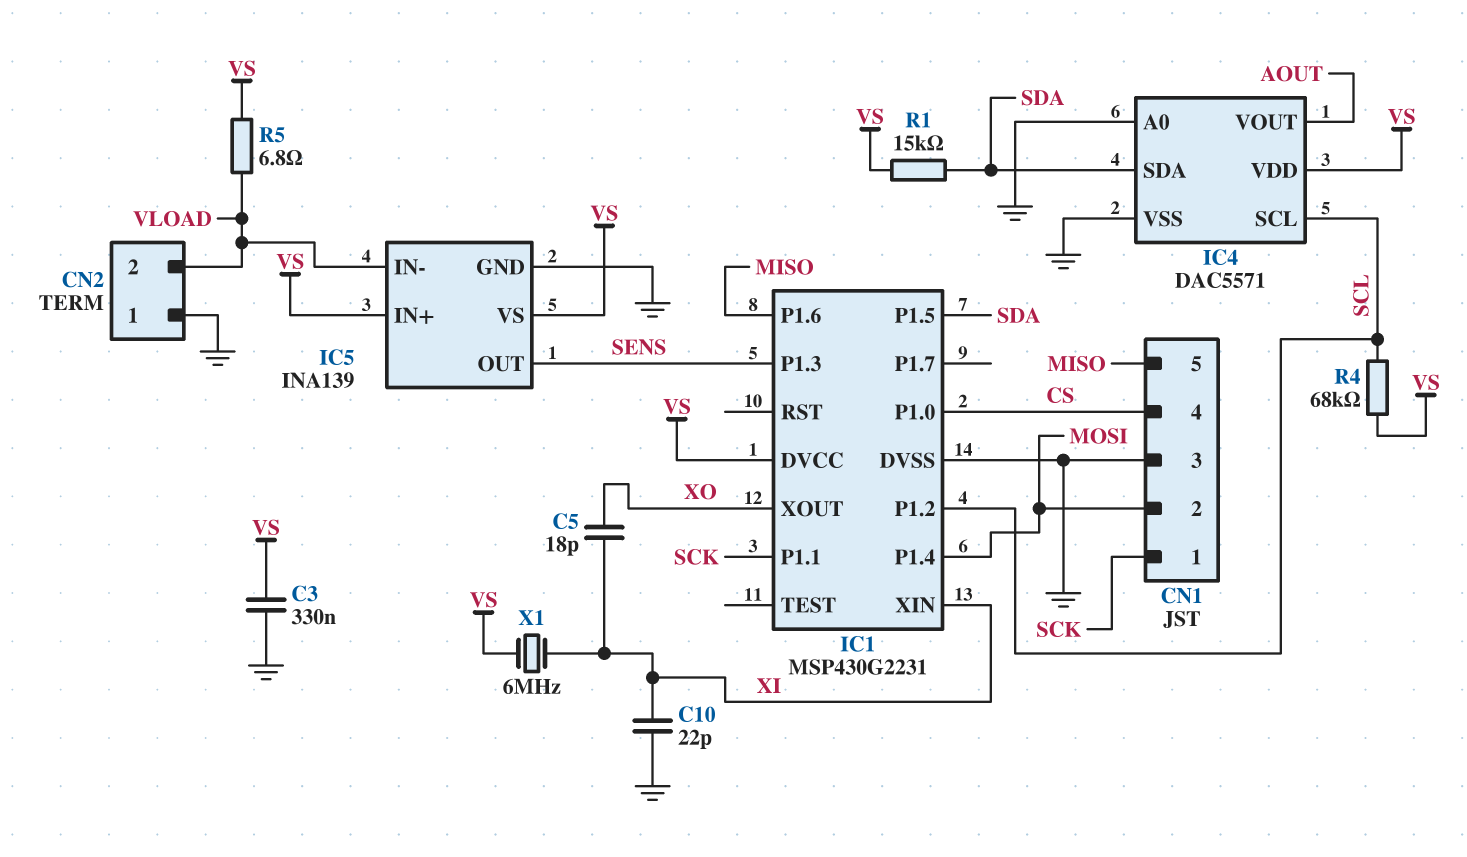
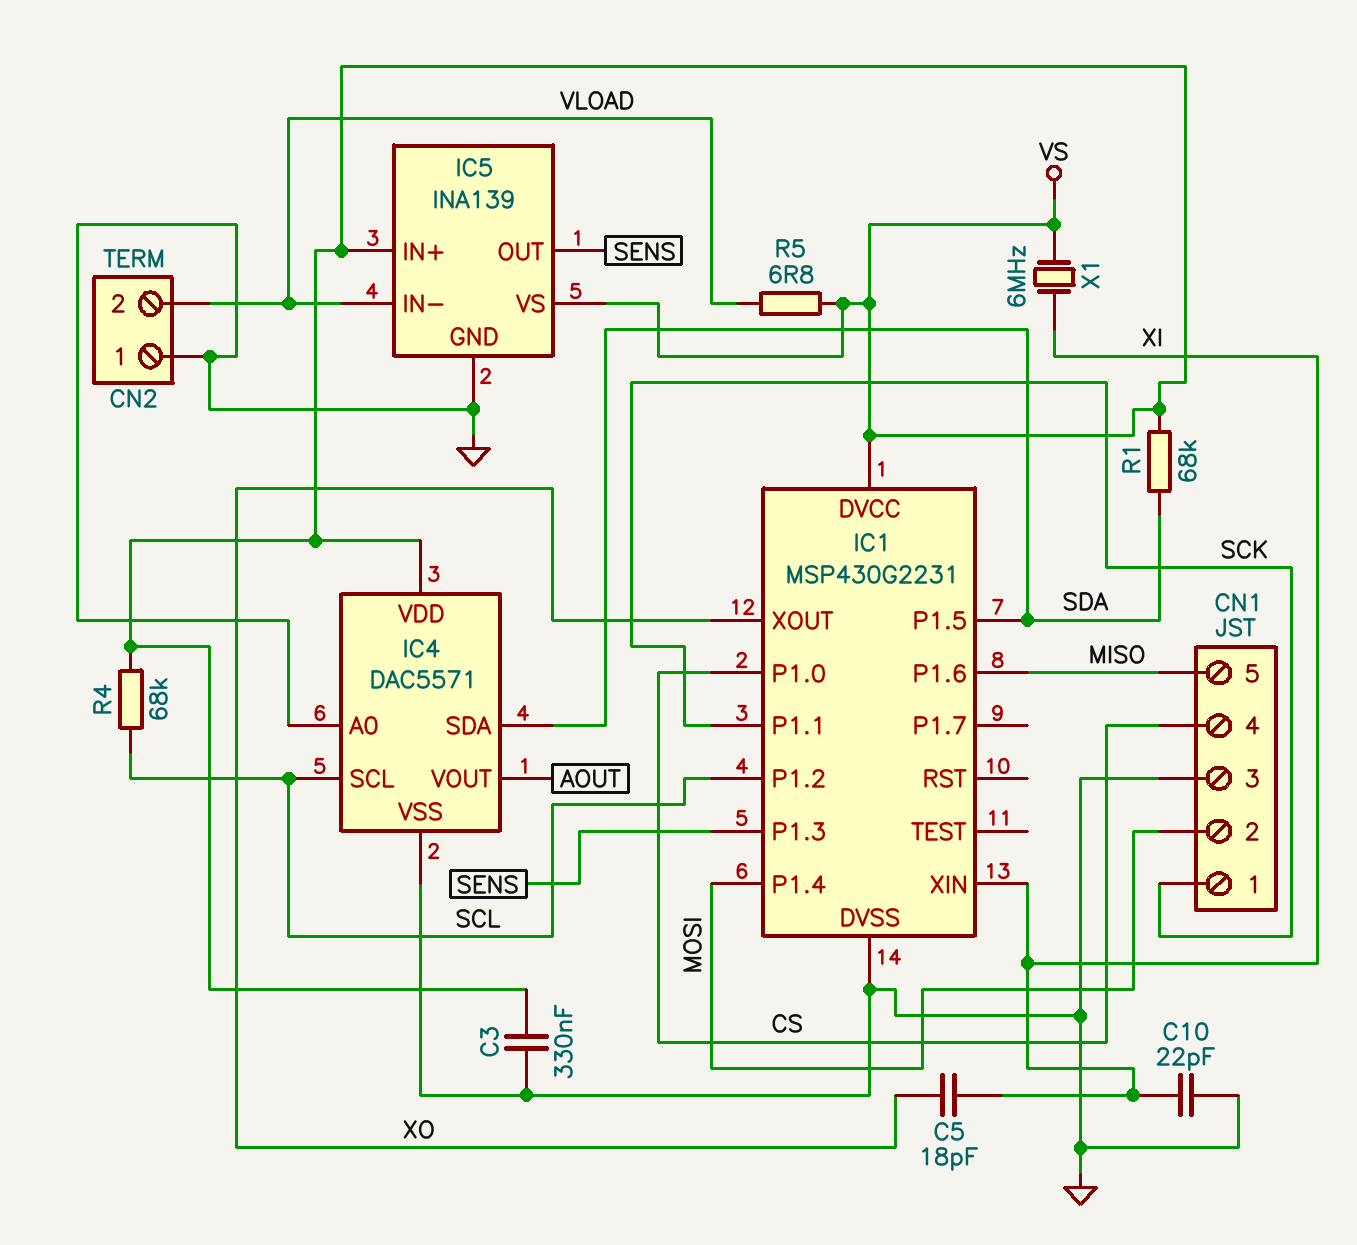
R1: 15k (SDA, VS) -> 68k (SDA, VS)

